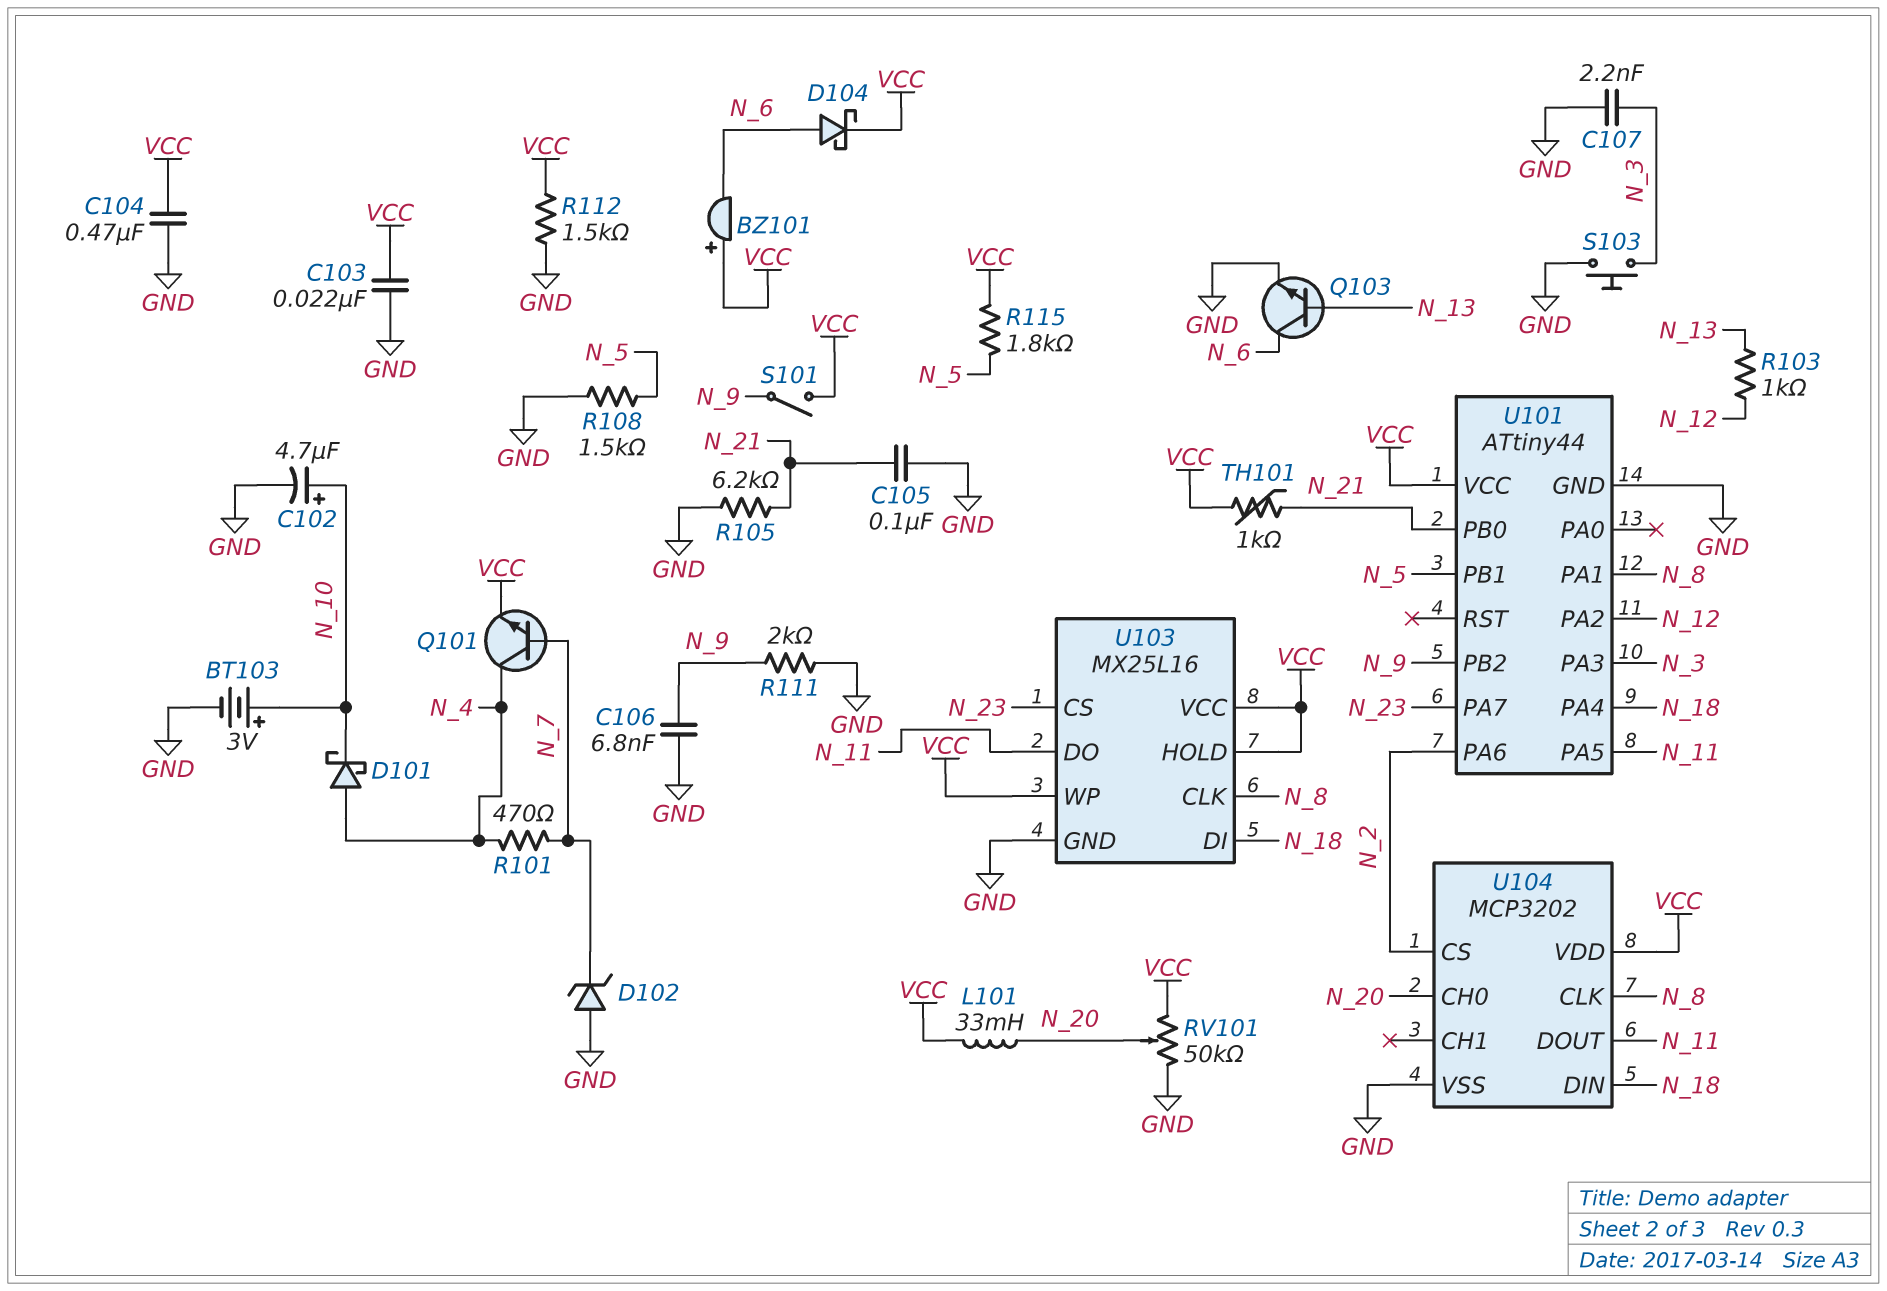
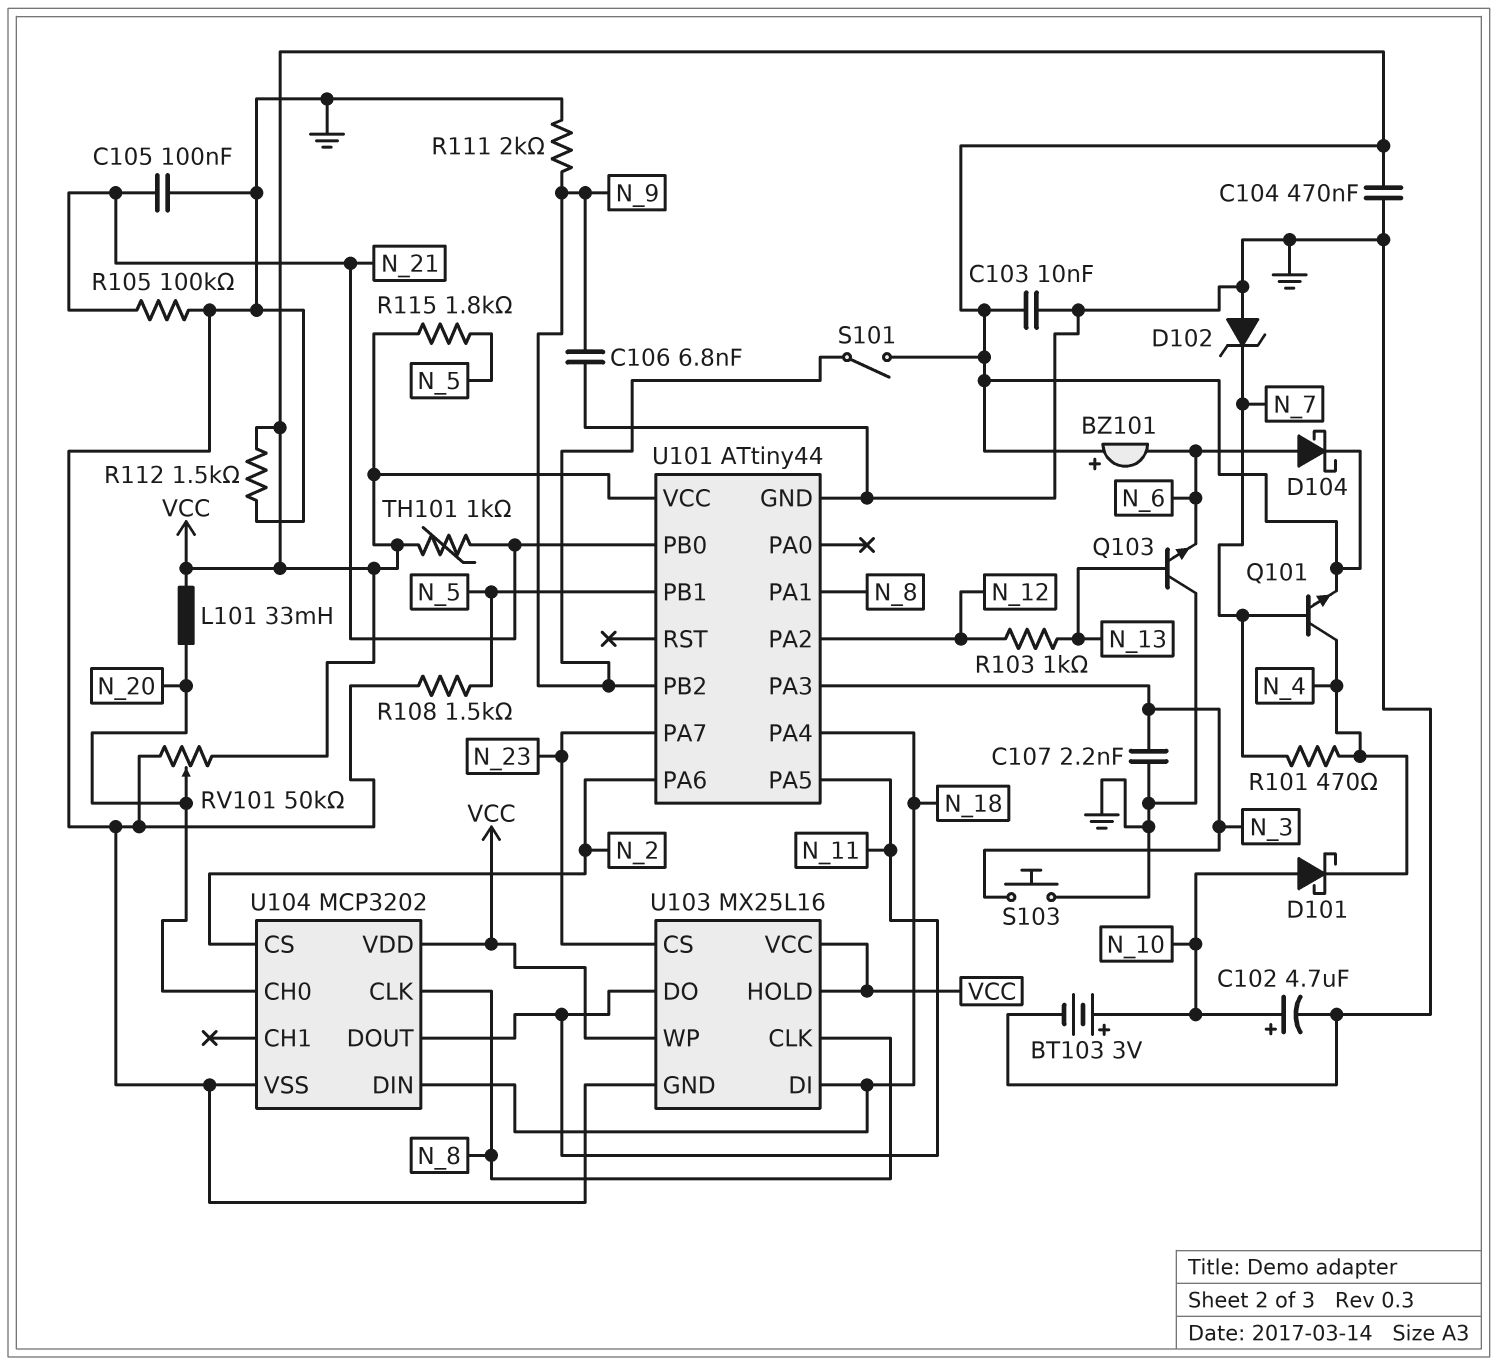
C103: 22nF (GND, VCC) -> 10nF (GND, VCC)
D101: schottky (A N_4, K N_10) -> schottky (A N_10, K N_4)
Q103: NPN (B N_13, C N_6, E GND) -> NPN (B N_13, C GND, E N_6)
R105: 6.2k (GND, N_21) -> 100k (GND, N_21)

